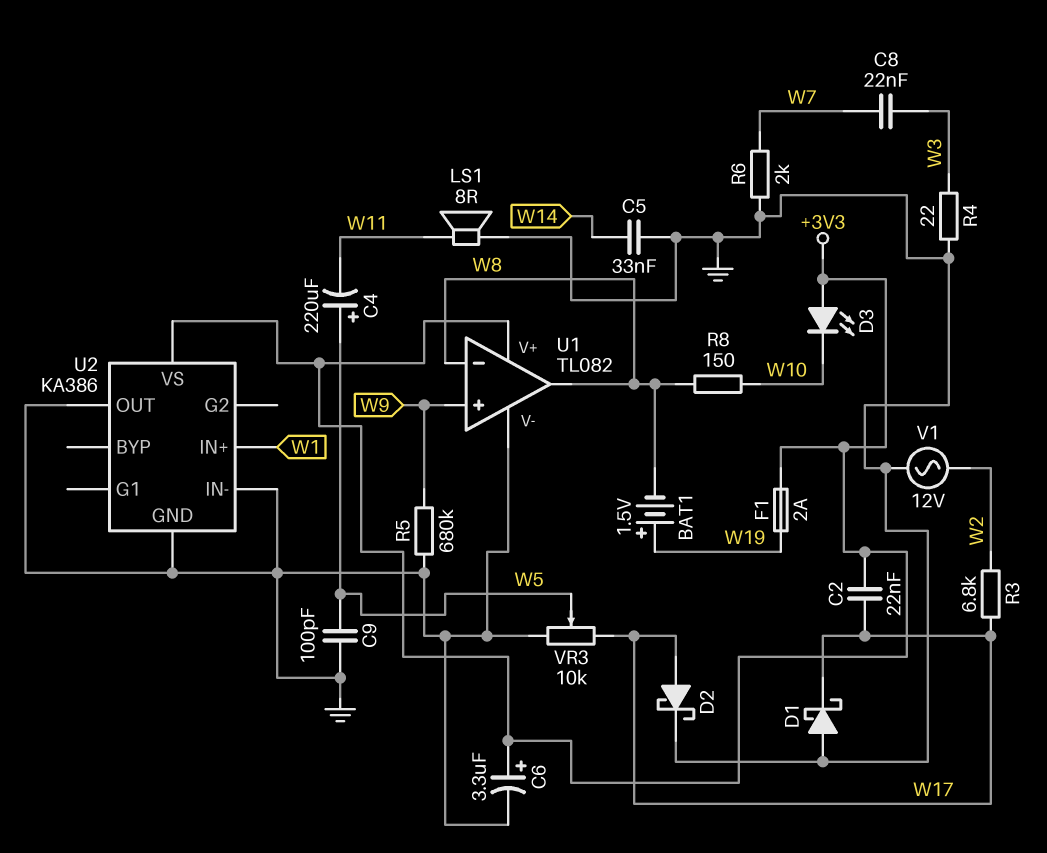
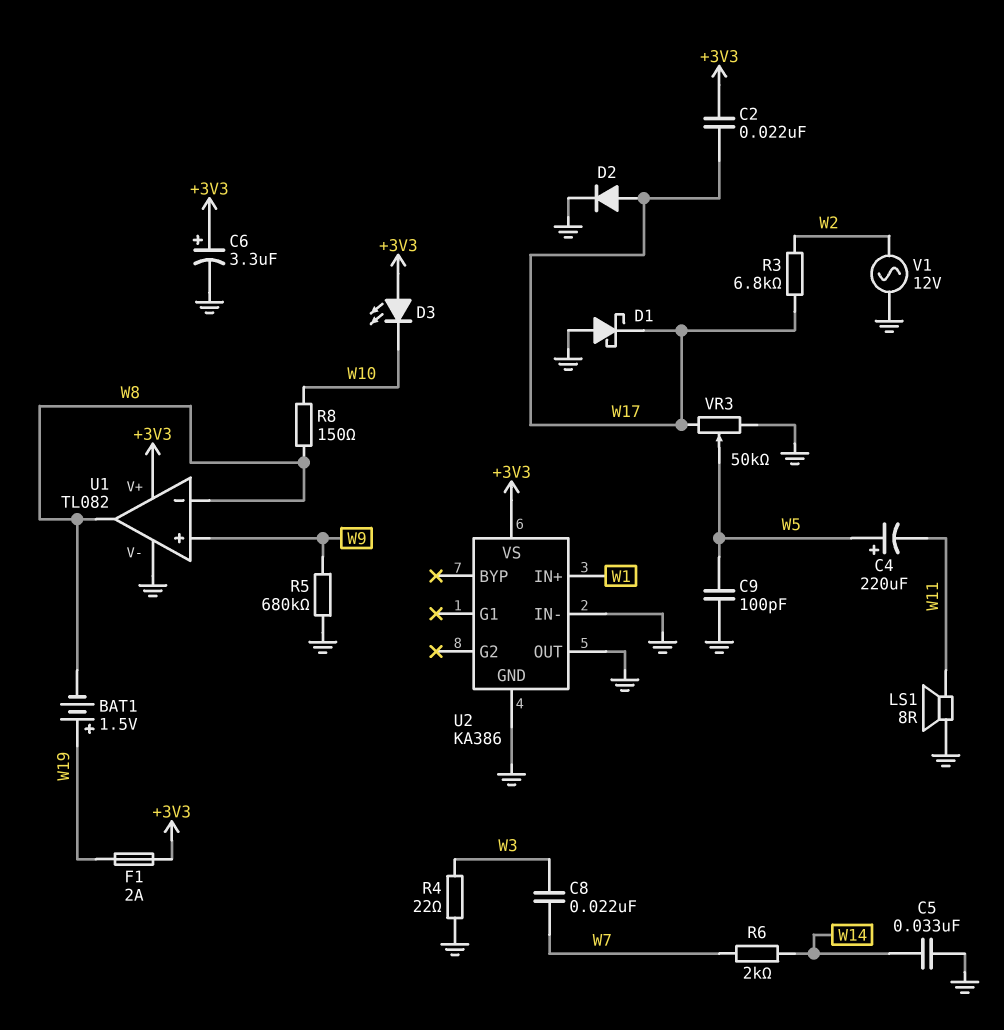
D2: schottky (A W17, K GND) -> diode (A W17, K GND)
R6: 2k (GND, W7) -> 2k (W7, W14)
VR3: 10k (GND, W17, wiper W5) -> 50k (GND, W17, wiper W5)

